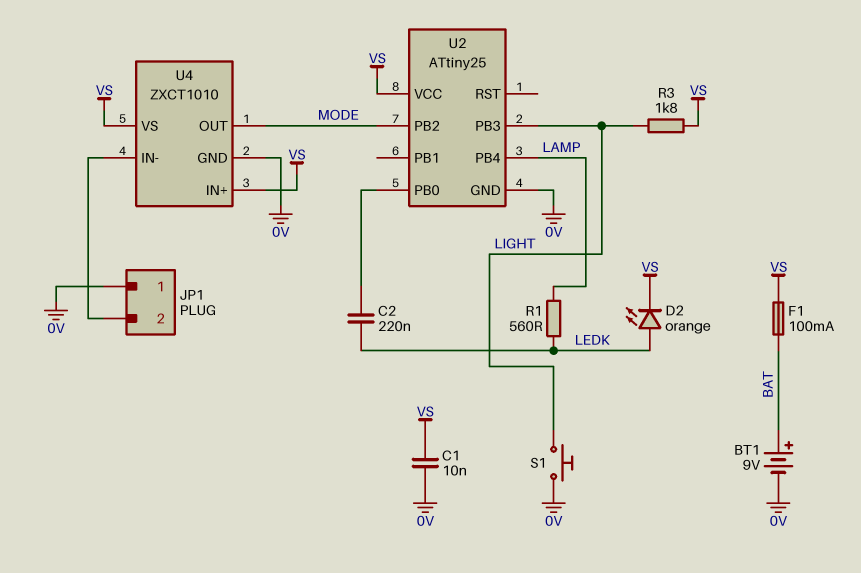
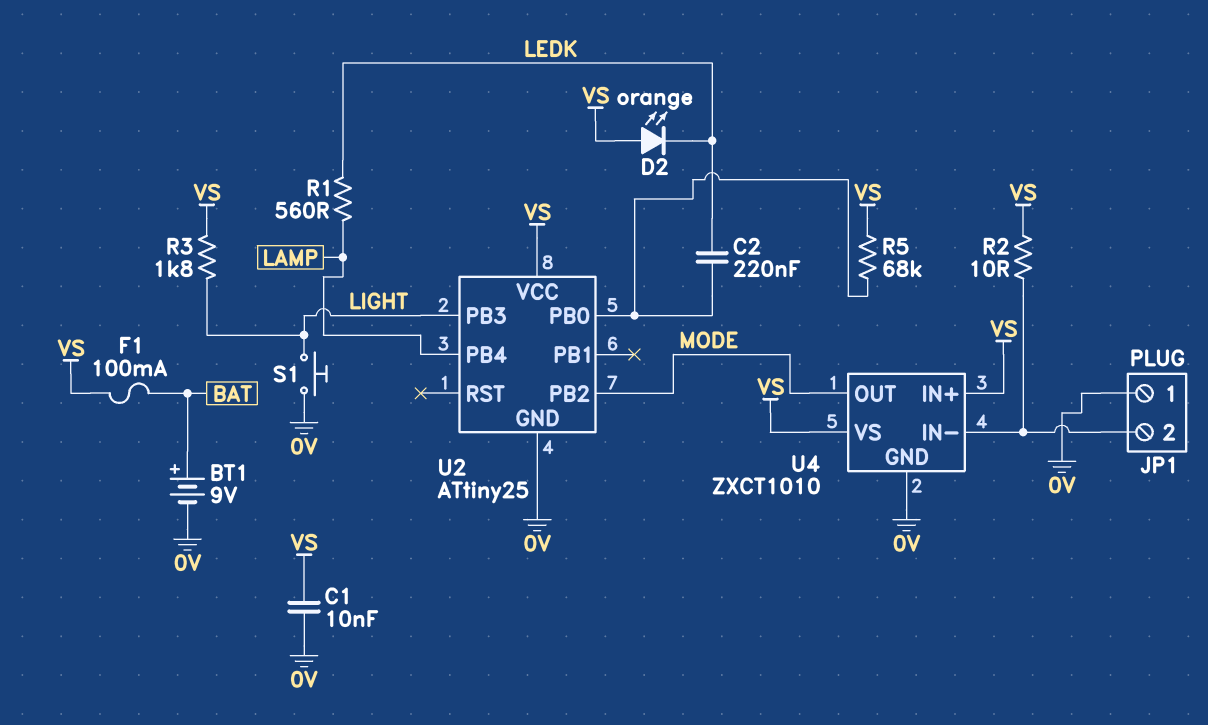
D2: LED orange (A LEDK, K VS) -> LED orange (A VS, K LEDK)
R2: none -> 10 (JP1/2, VS)
R5: none -> 68k (U2/PB0, VS)

